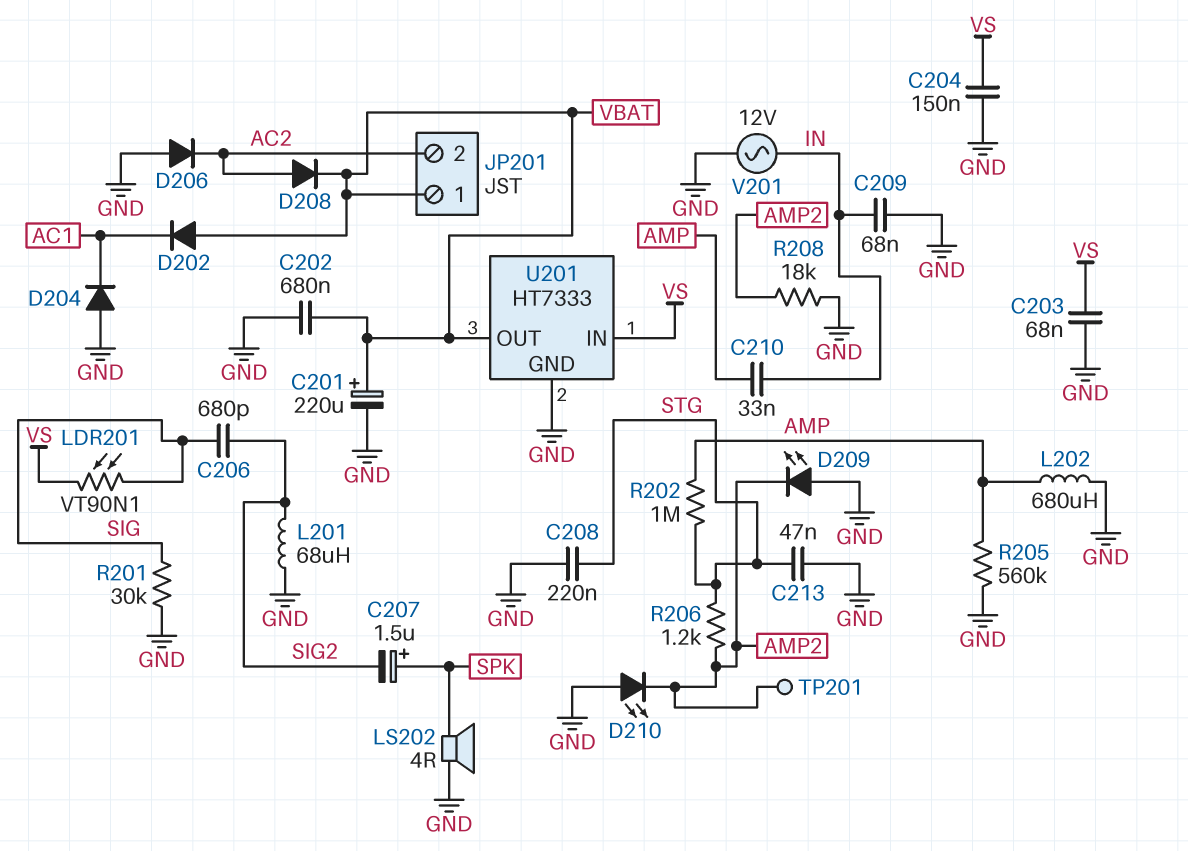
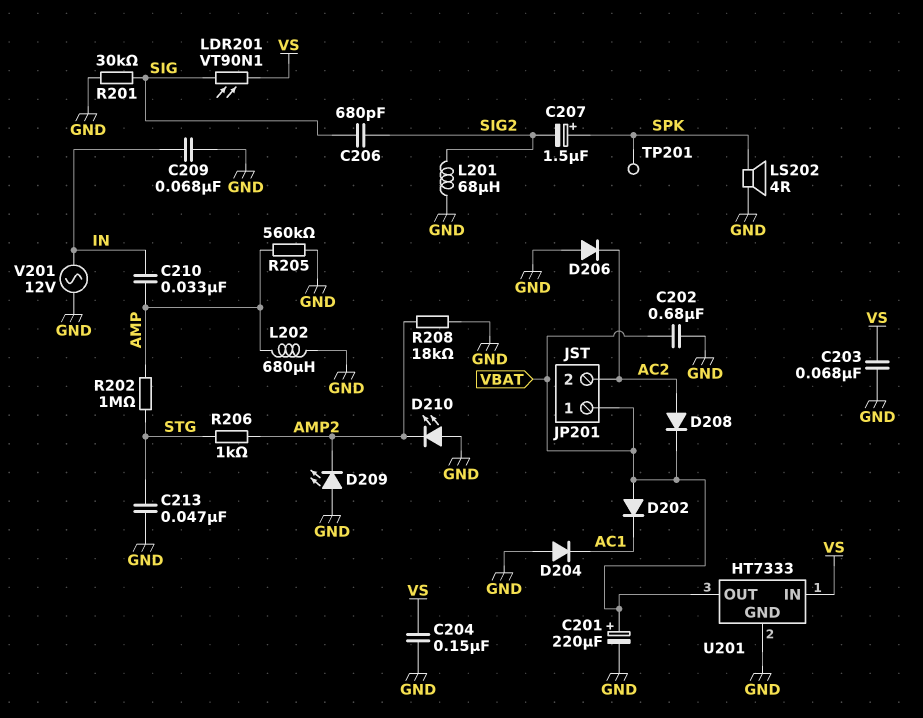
C208: 220nF (GND, STG) -> none
R206: 1.2k (AMP2, STG) -> 1k (AMP2, STG)
TP201: test point (AMP2) -> test point (SPK)

